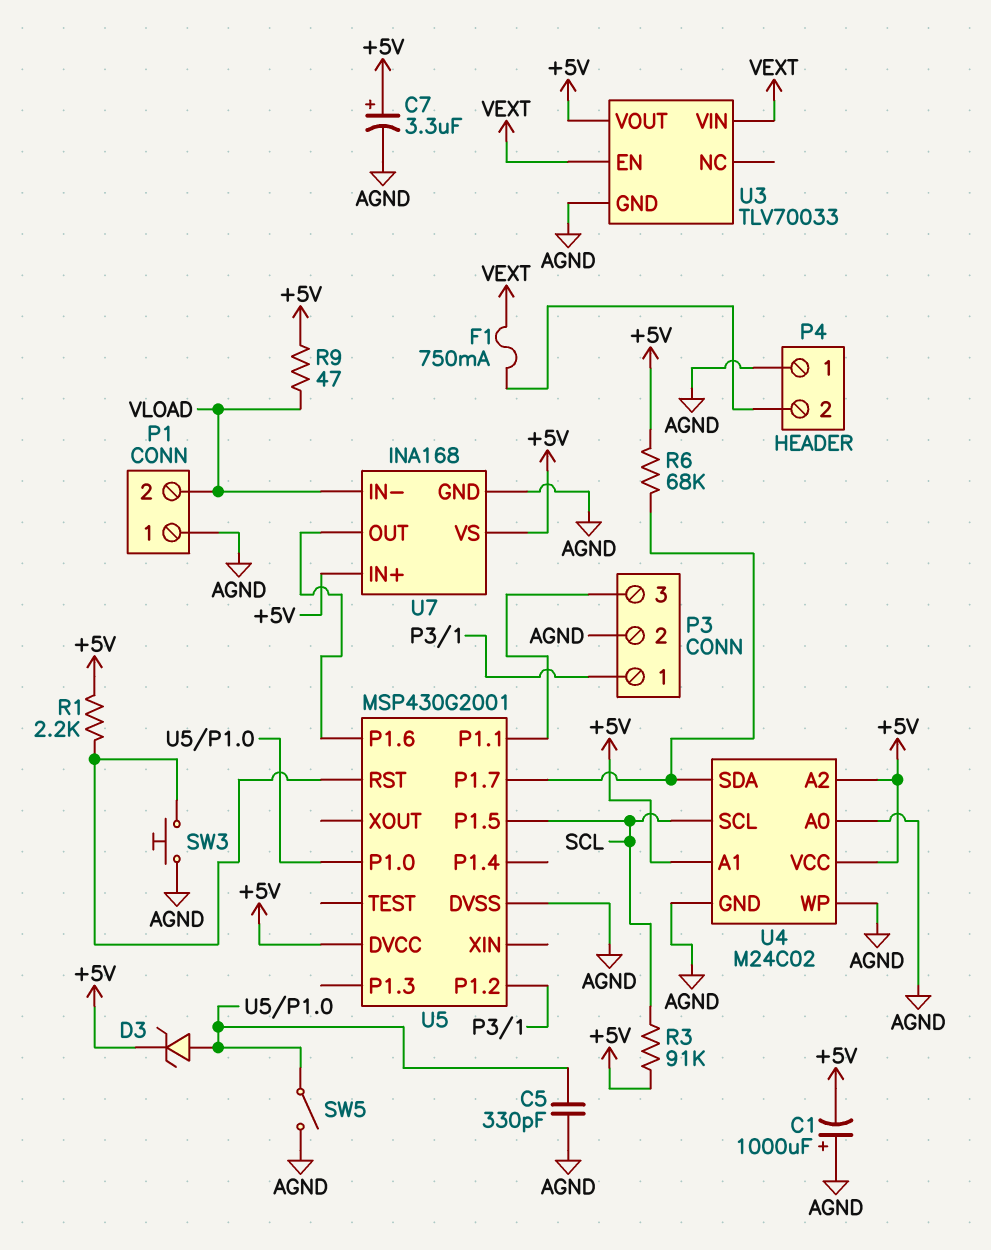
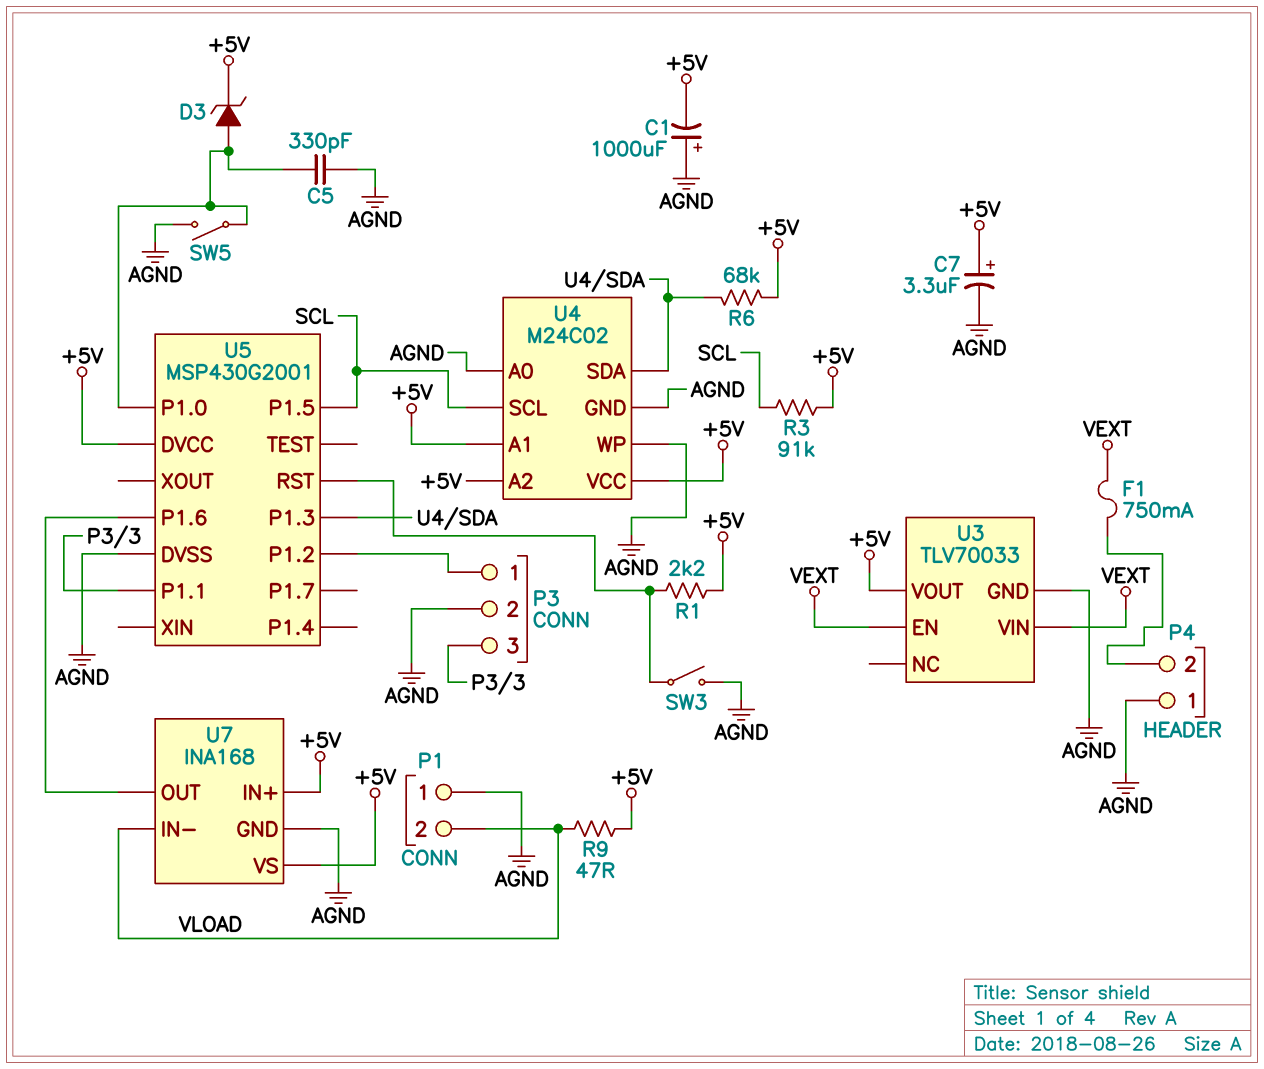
SW3: button (AGND, U5/RST) -> switch (AGND, U5/RST)
U5 pin P1.3: none -> U4/SDA
U5 pin P1.7: U4/SDA -> none

